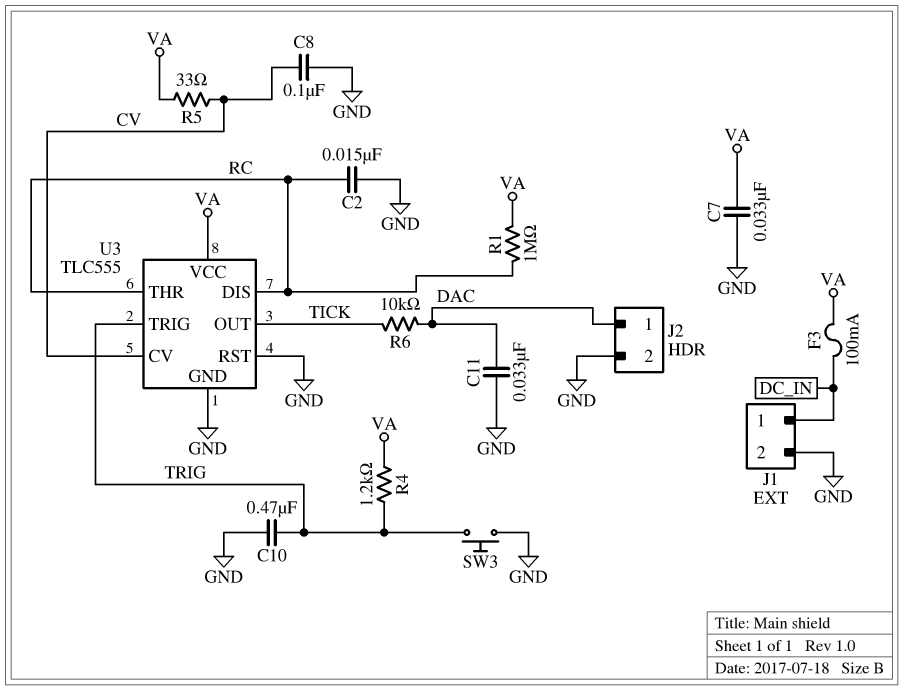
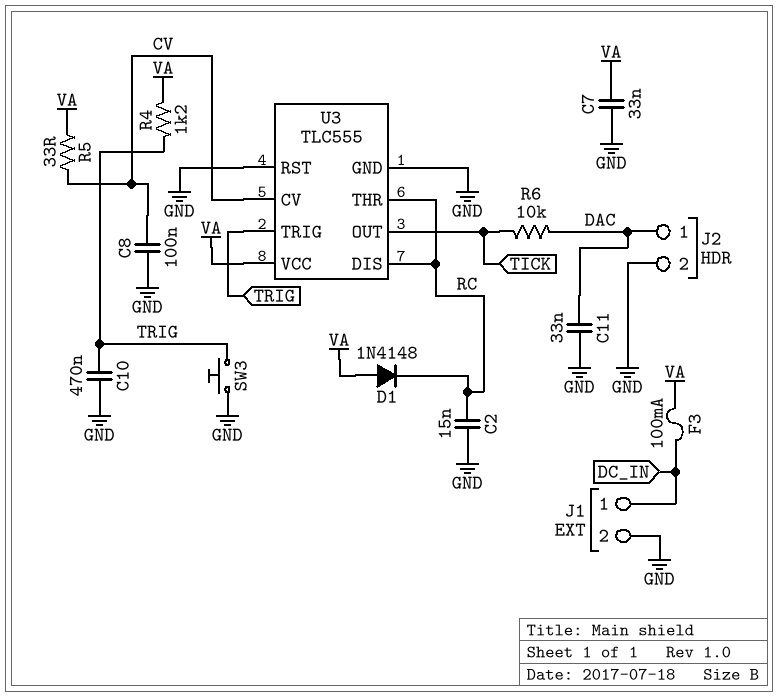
D1: none -> diode 1N4148 (A VA, K RC)
R1: 1M (RC, VA) -> none

